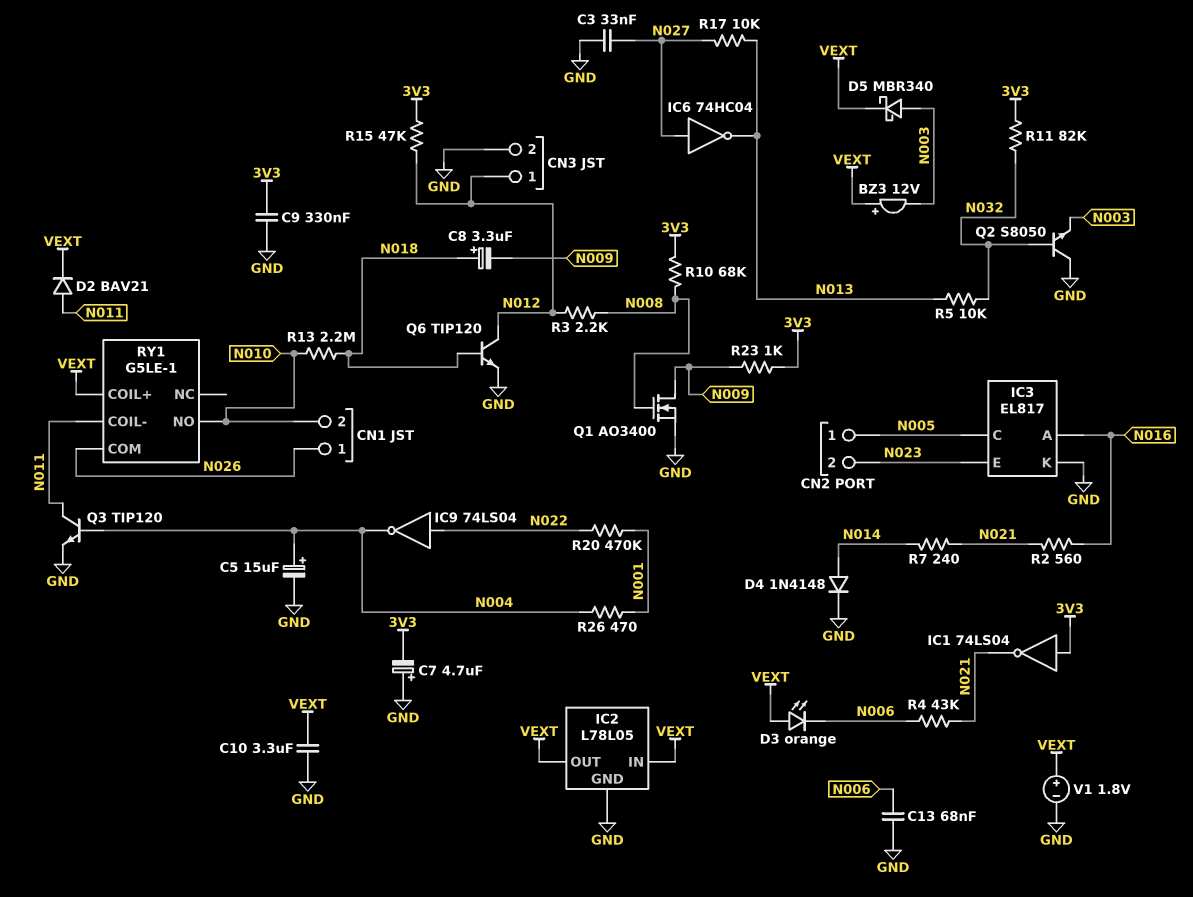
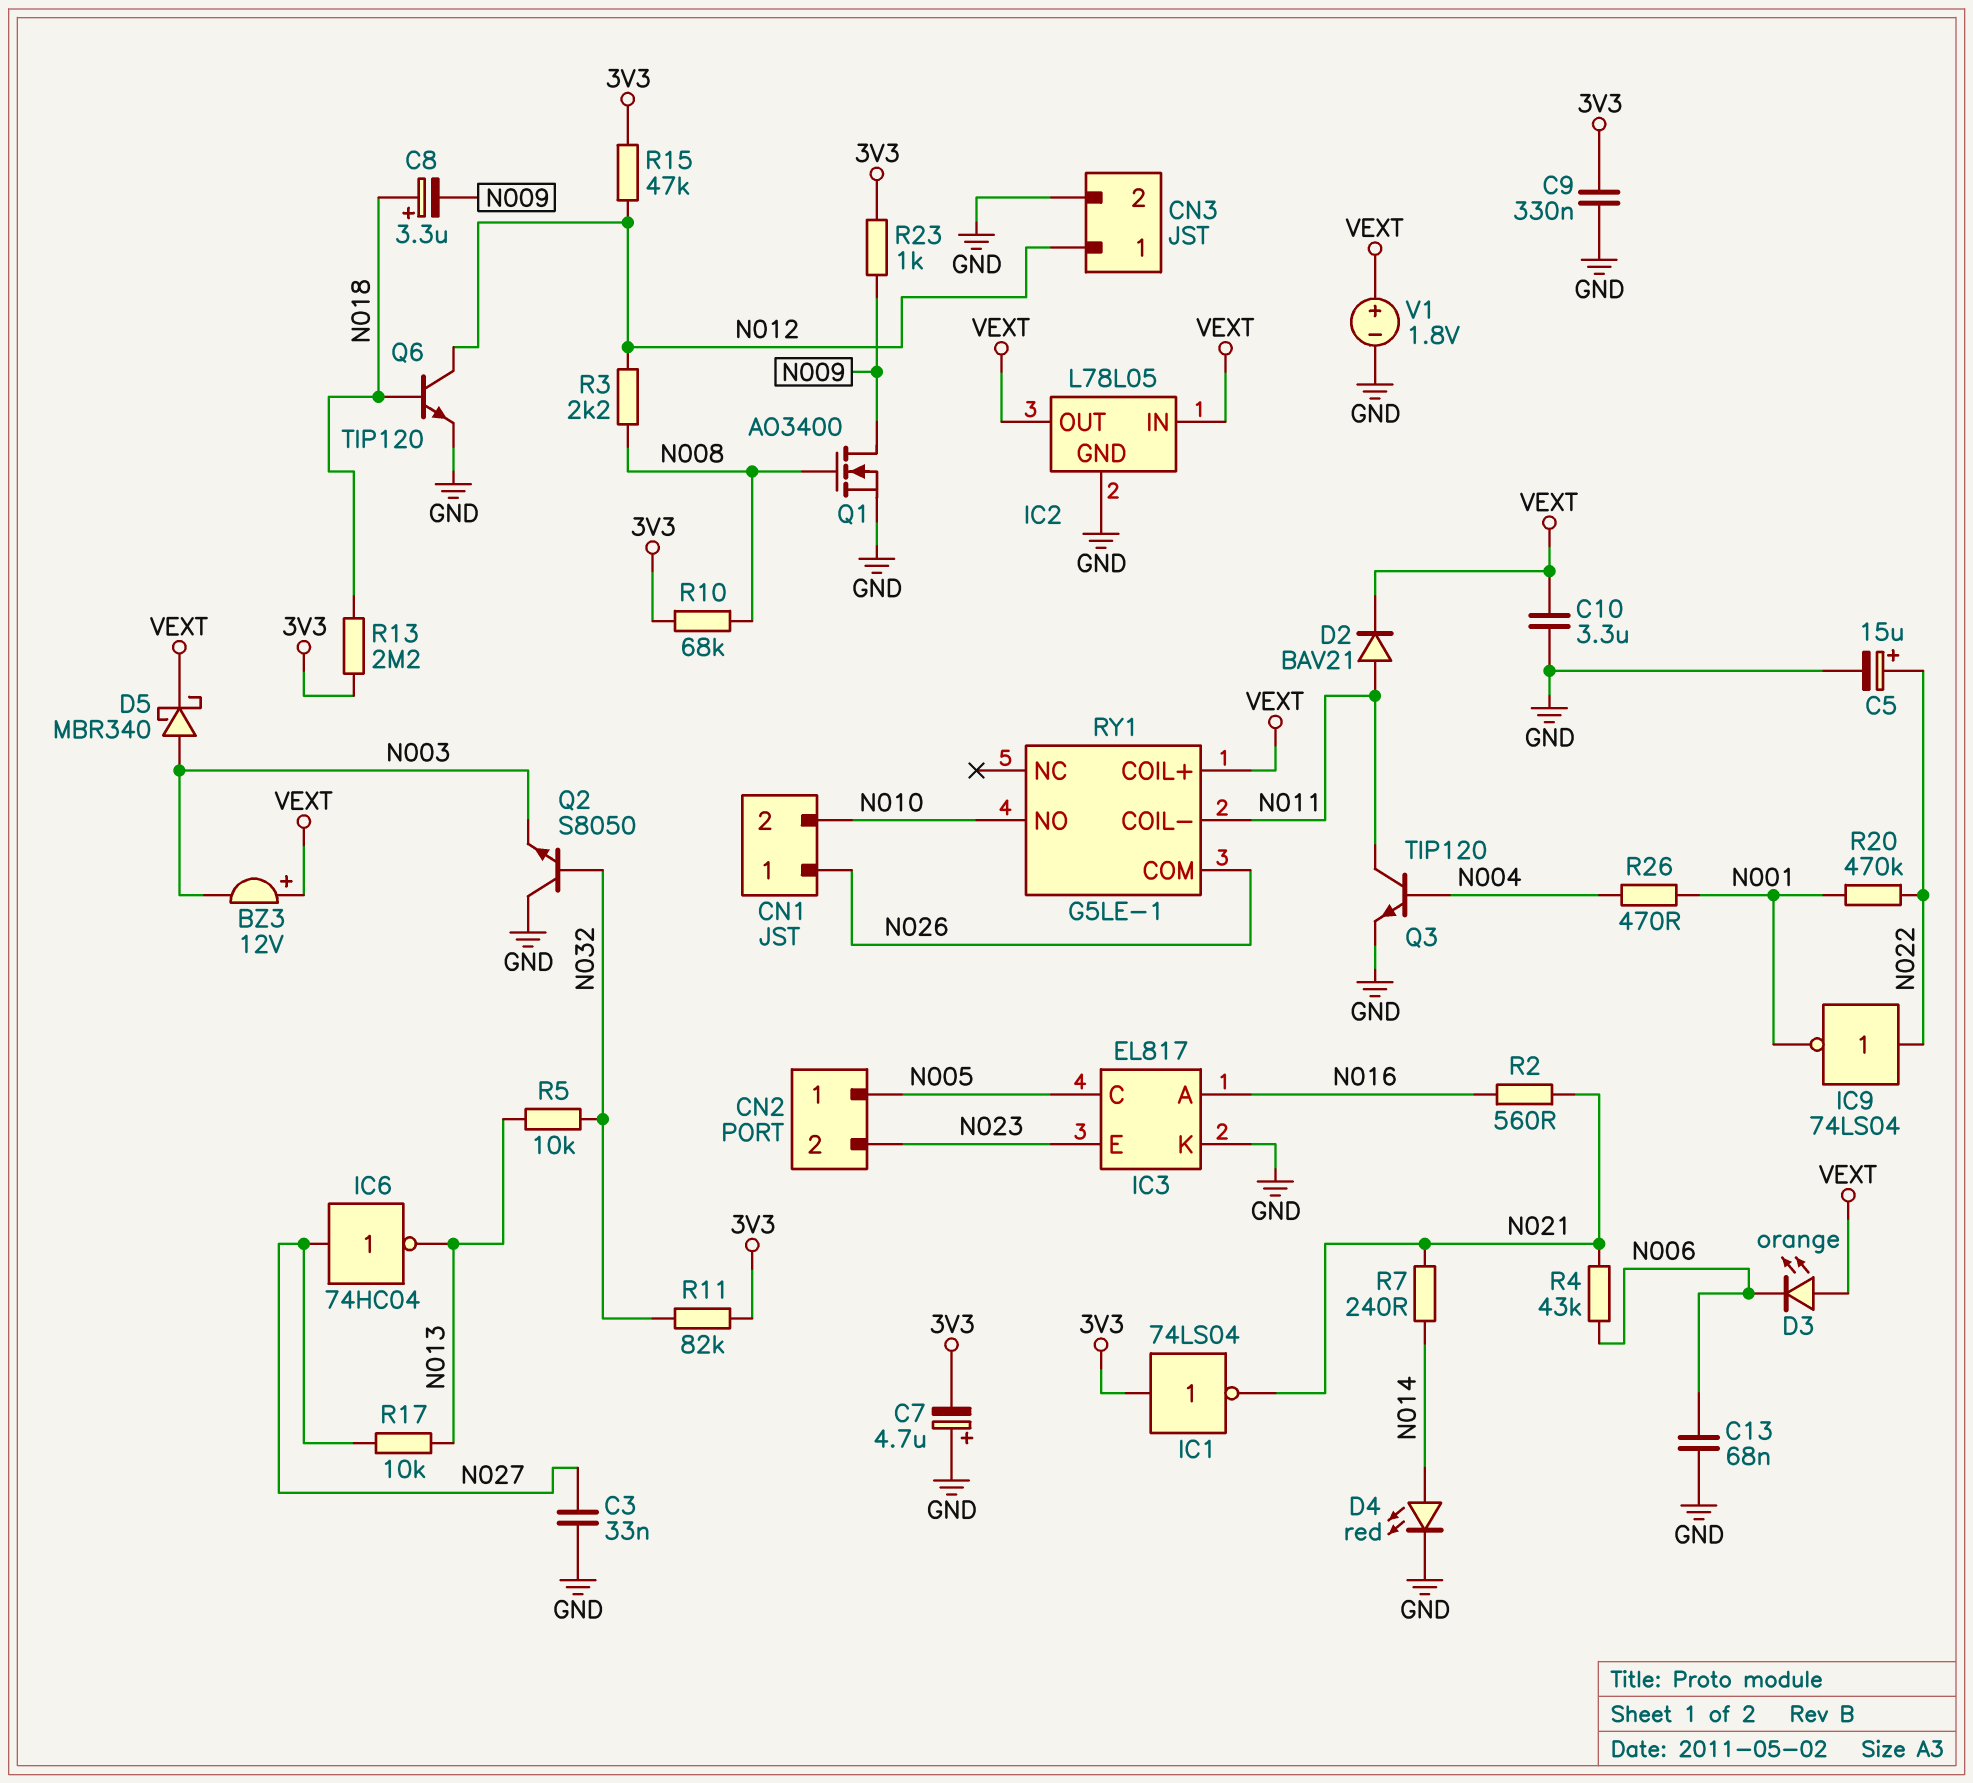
C5: 15uF (plus N004, minus GND) -> 15uF (plus N022, minus GND)
D4: diode 1N4148 (A N014, K GND) -> LED red (A N014, K GND)
IC9: NOT 74LS04 (in N022, out N004) -> NOT 74LS04 (in N022, out N001)
R13: 2.2M (N010, N018) -> 2.2M (3V3, N018)

